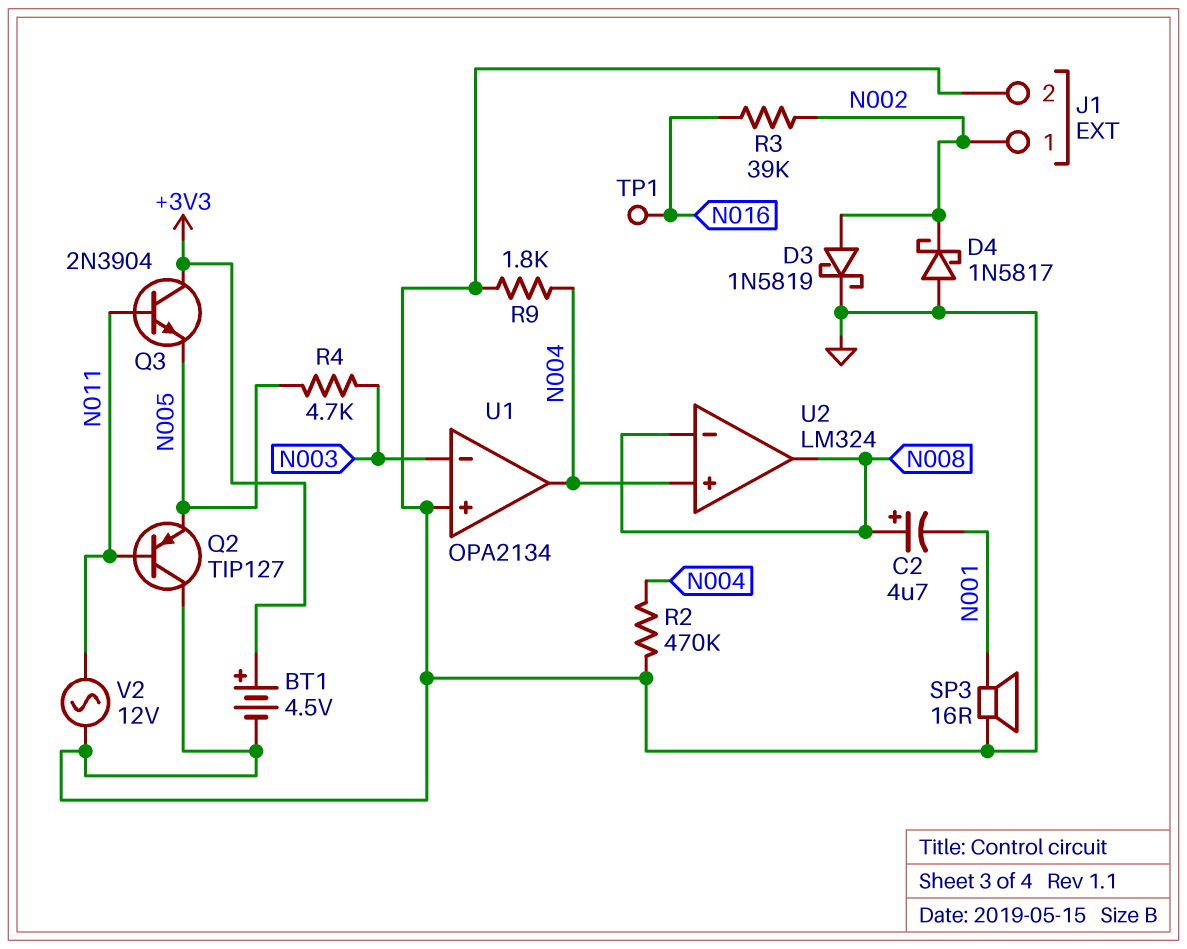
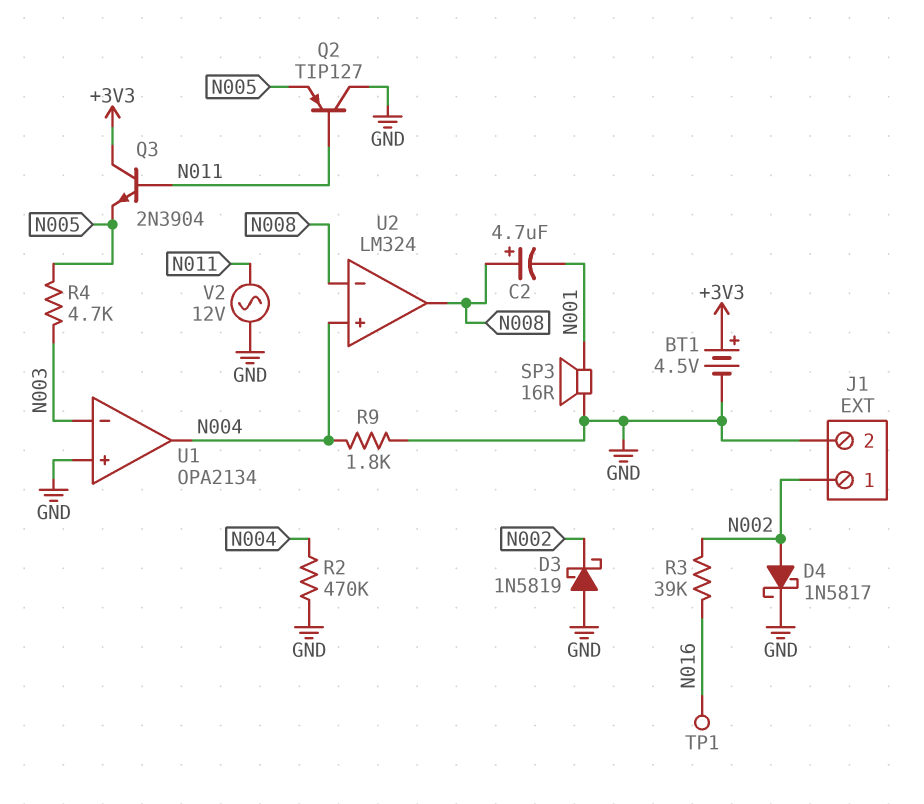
D3: schottky 1N5819 (A N002, K GND) -> schottky 1N5819 (A GND, K N002)
D4: schottky 1N5817 (A GND, K N002) -> schottky 1N5817 (A N002, K GND)

